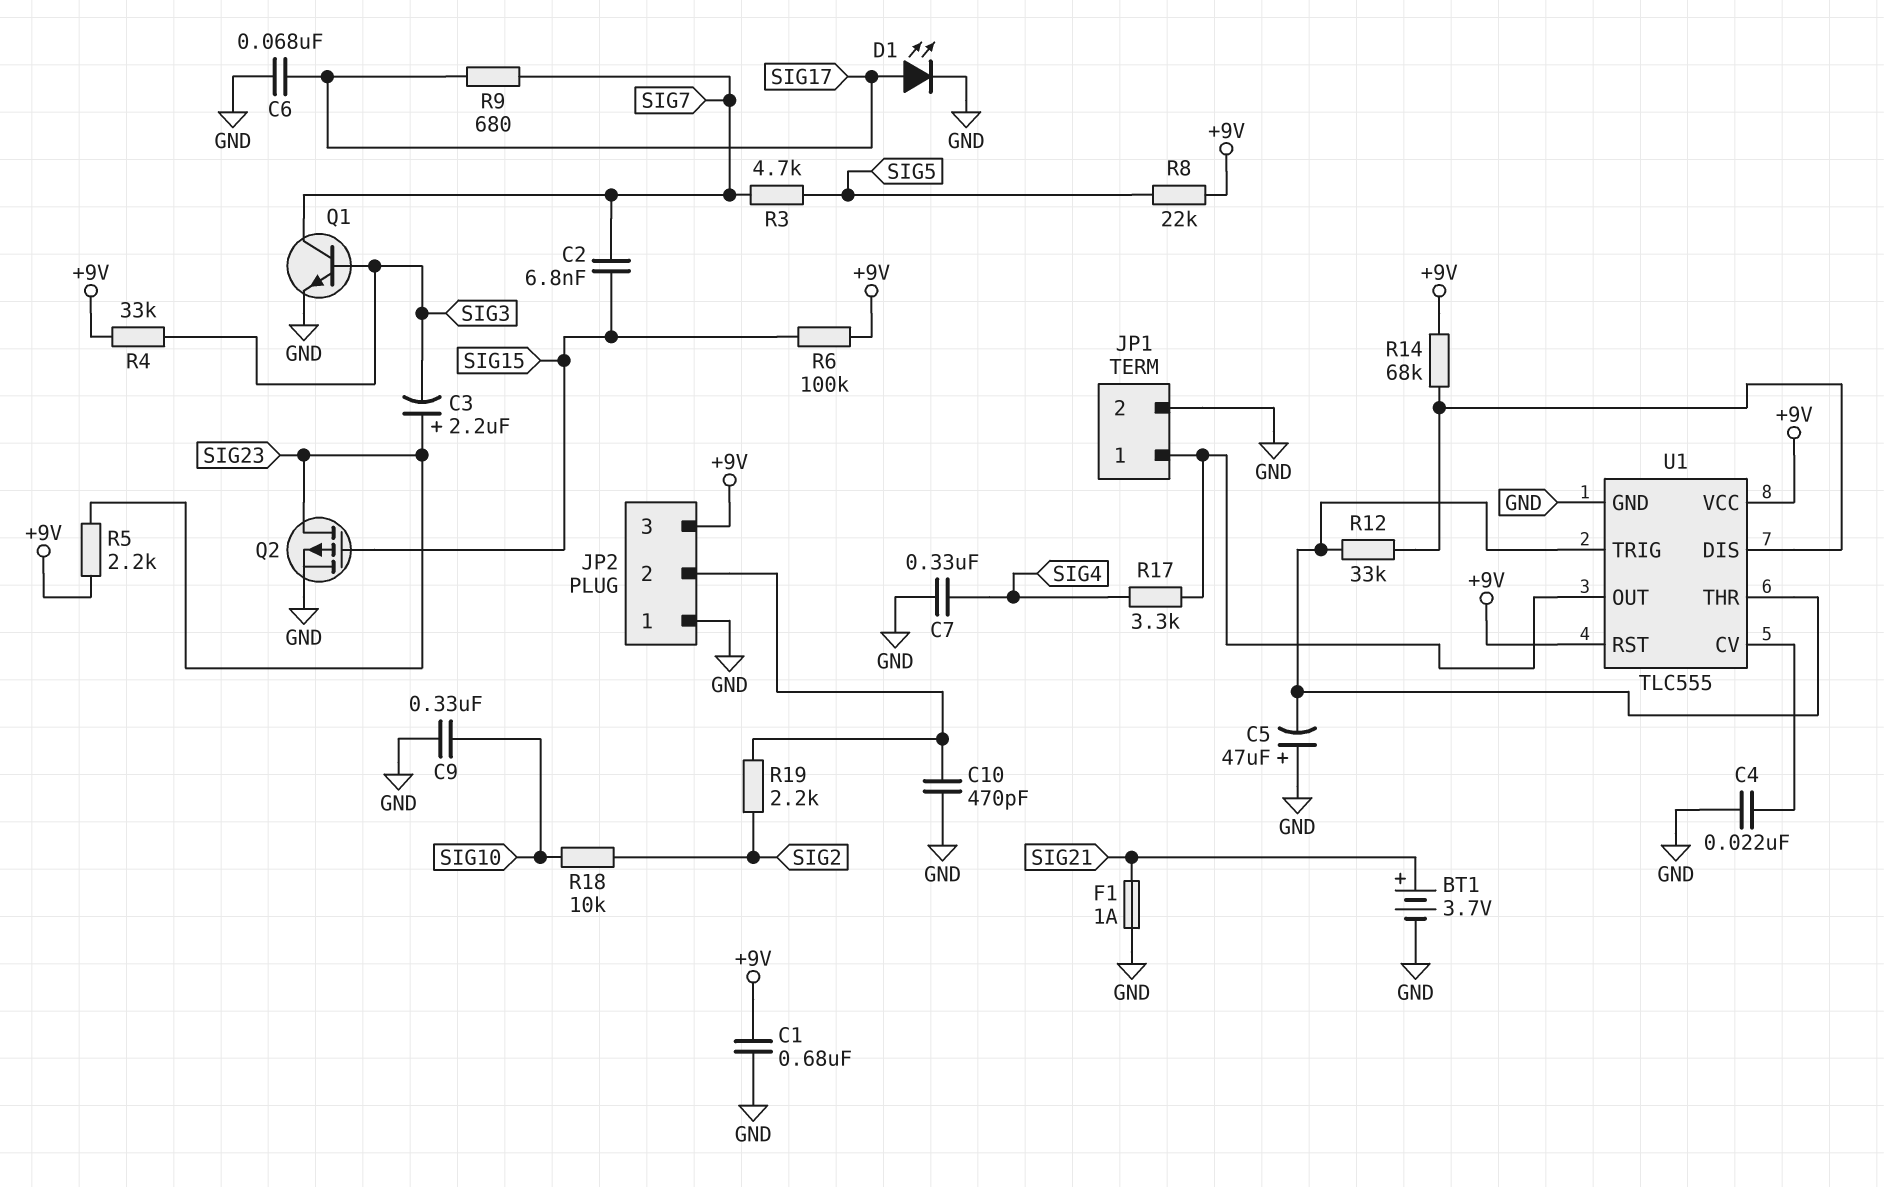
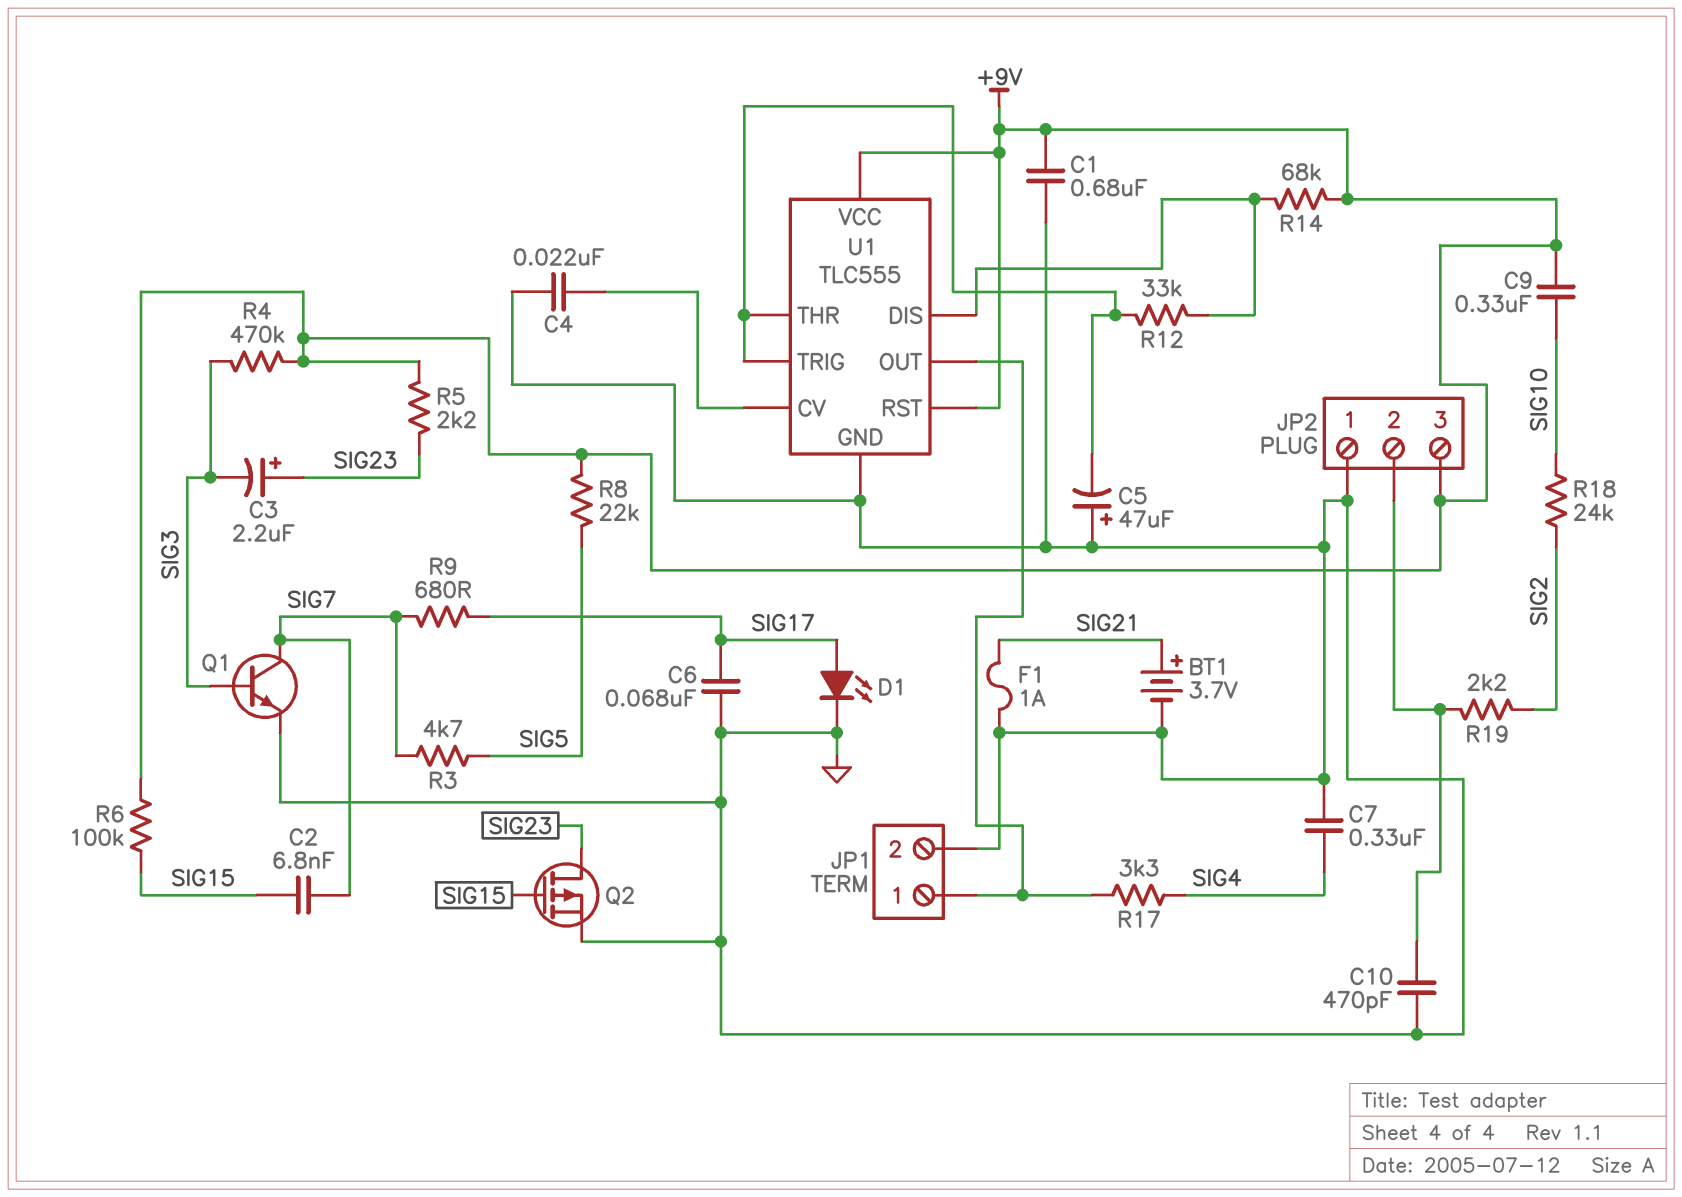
C9: 330nF (GND, SIG10) -> 330nF (+9V, SIG10)
R4: 33k (+9V, SIG3) -> 470k (+9V, SIG3)
R18: 10k (SIG2, SIG10) -> 24k (SIG2, SIG10)

